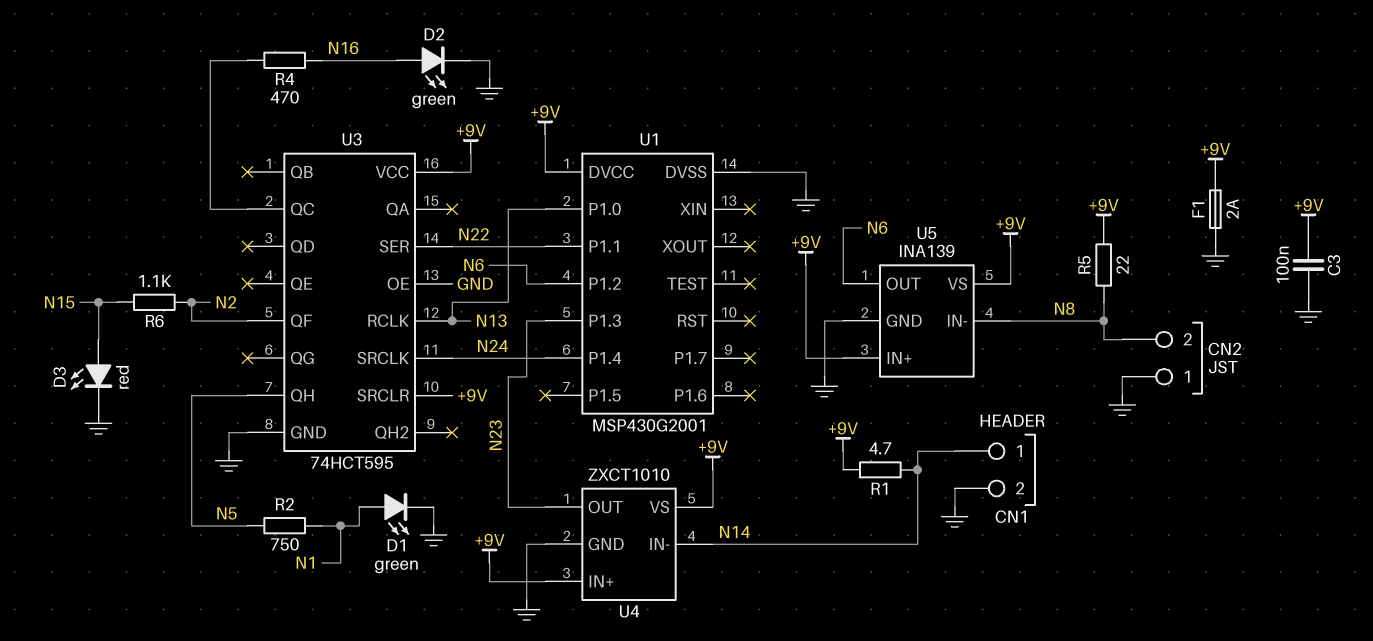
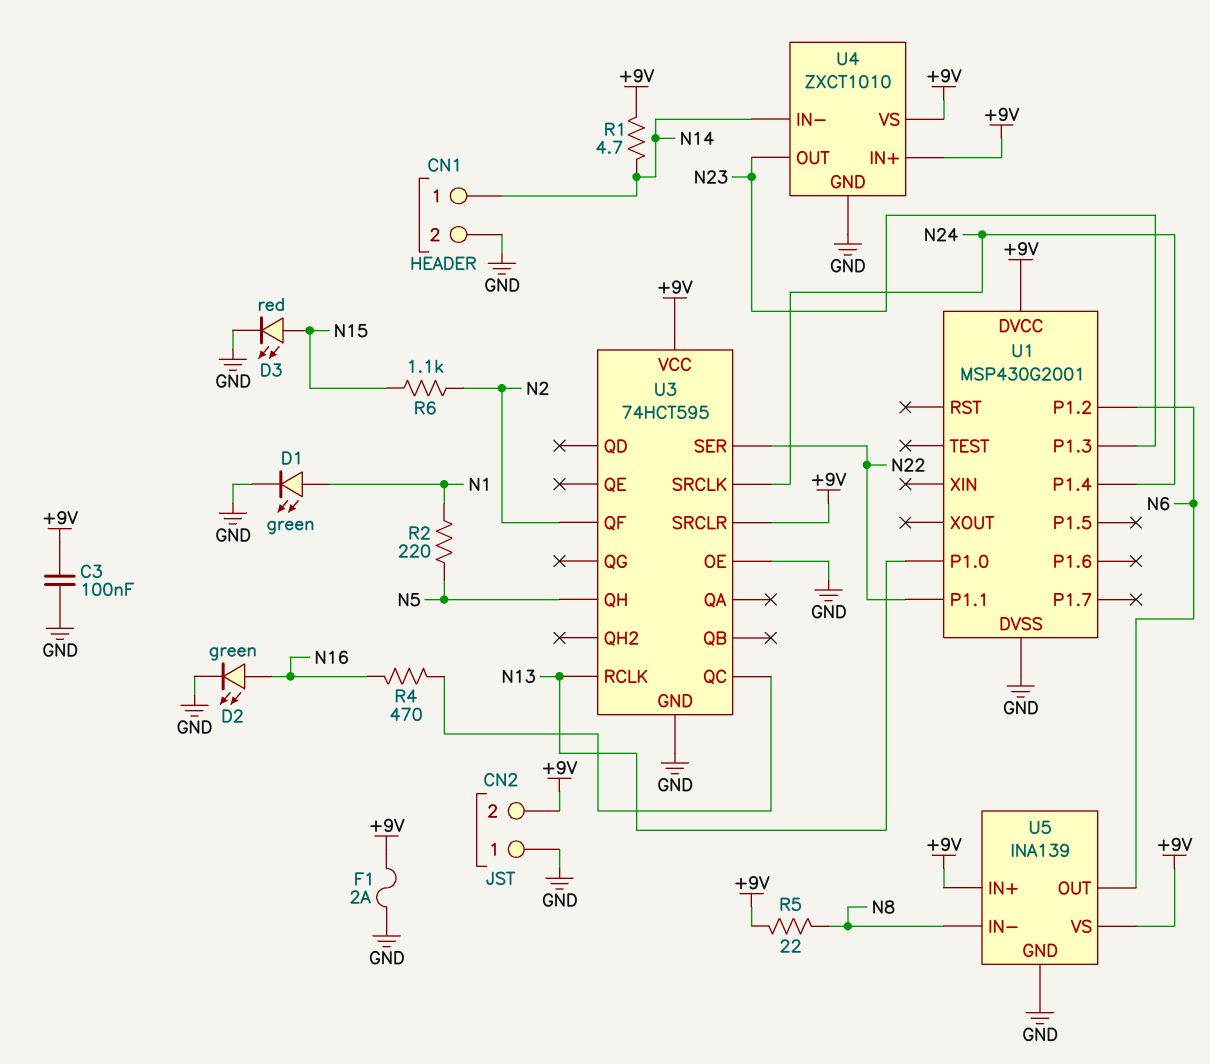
CN2 pin 2: N8 -> +9V
R2: 750 (N1, N5) -> 220 (N1, N5)

